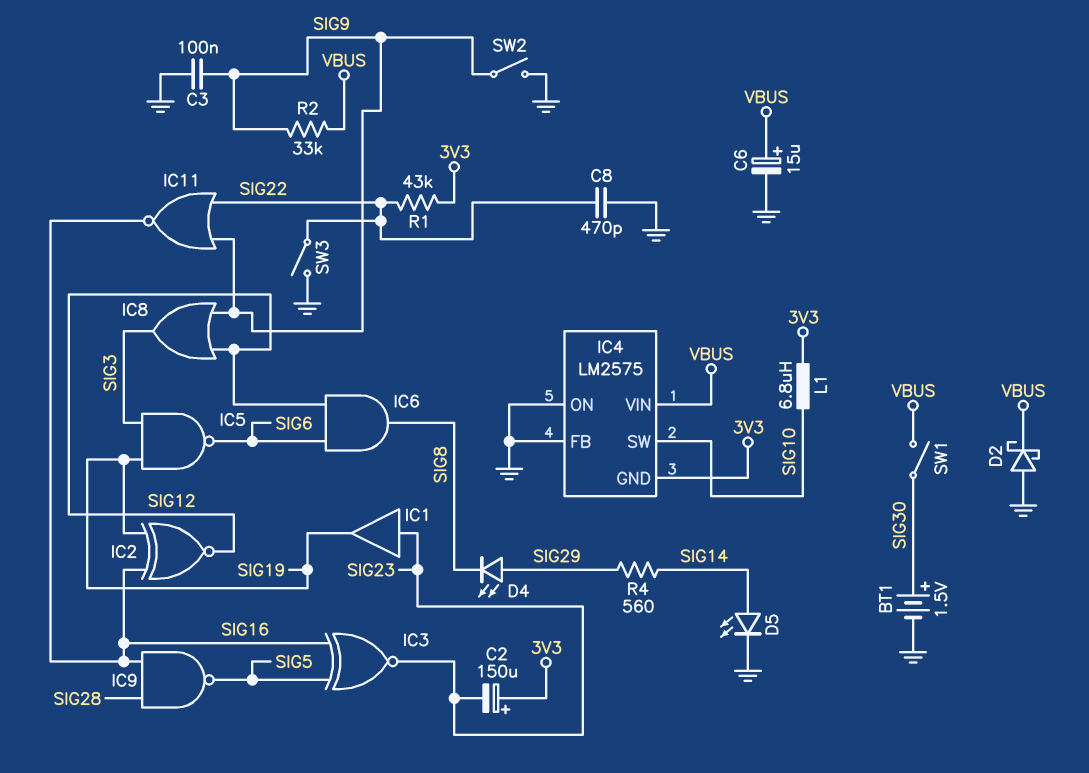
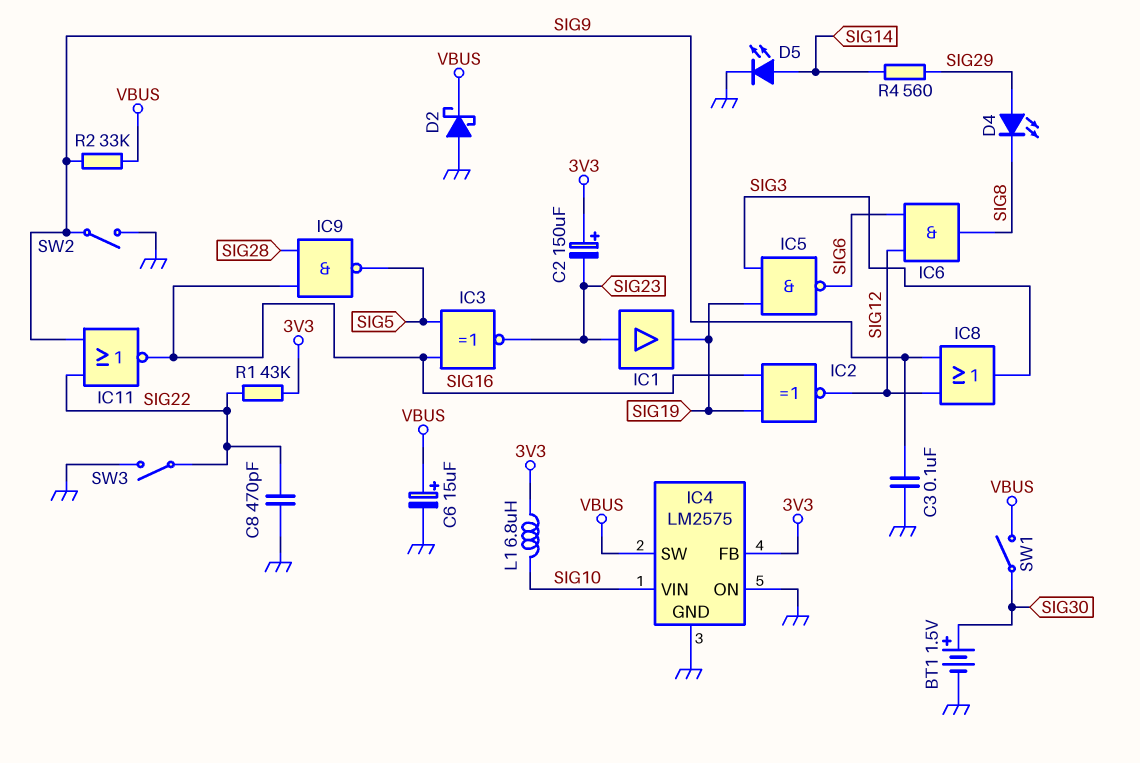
IC4 pin FB: GND -> 3V3
IC4 pin GND: 3V3 -> GND
IC4 pin SW: SIG10 -> VBUS
IC4 pin VIN: VBUS -> SIG10

